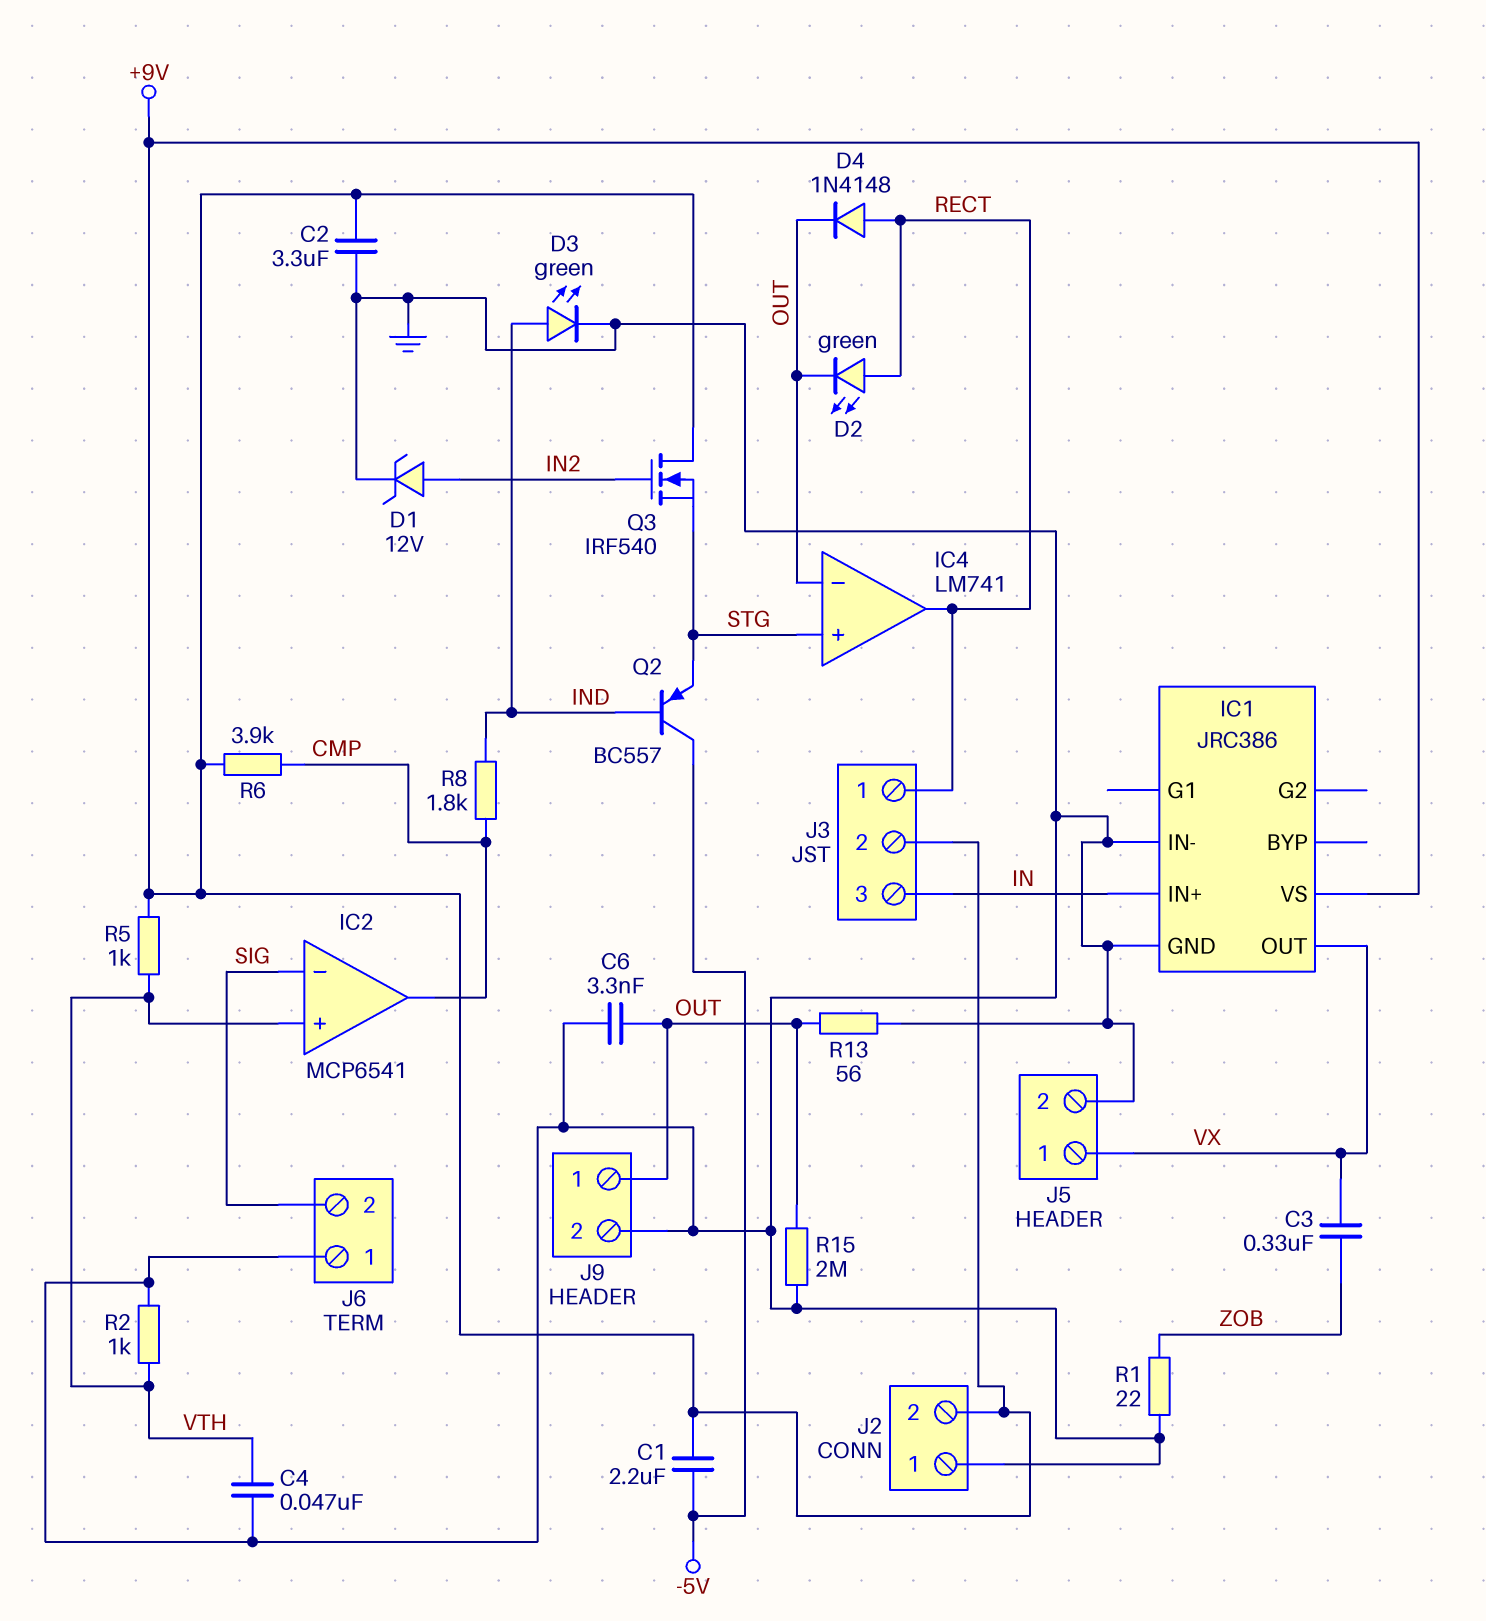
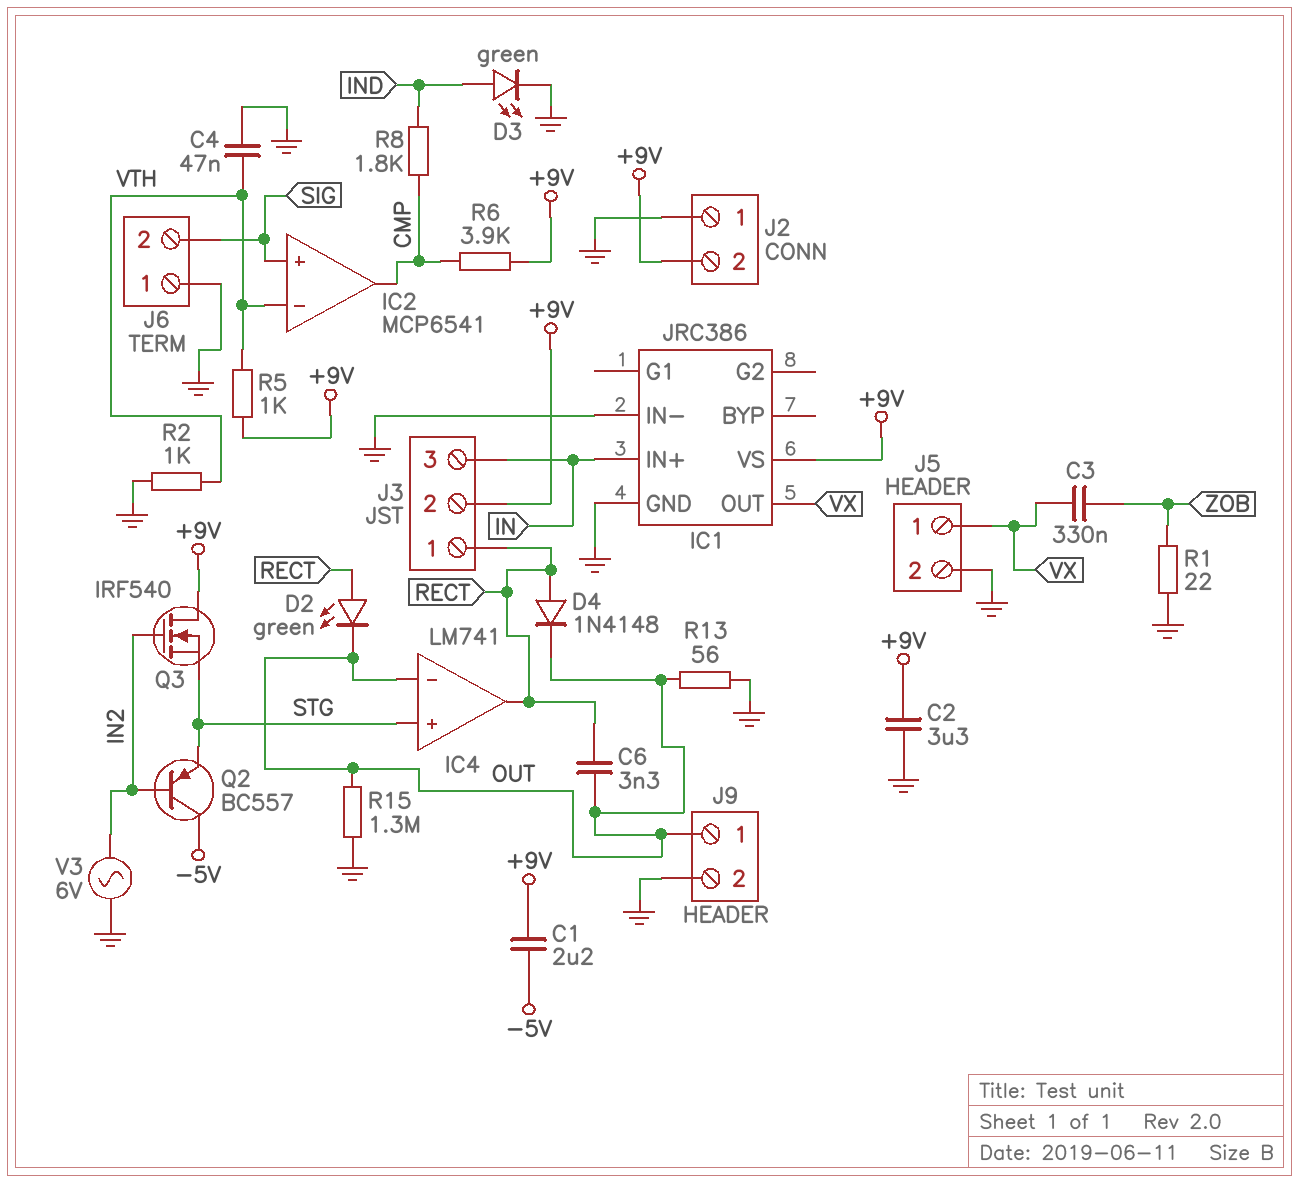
C6: 3.3nF (GND, OUT) -> 3.3nF (OUT, RECT)
D1: zener 12V (A IN2, K GND) -> none
IC2 pin in+: VTH -> SIG
IC2 pin in-: SIG -> VTH
Q2: PNP BC557 (B IND, C -5V, E STG) -> PNP BC557 (B IN2, C -5V, E STG)
R15: 2M (GND, OUT) -> 1.3M (GND, OUT)
V3: none -> AC 6V (GND, IN2)

